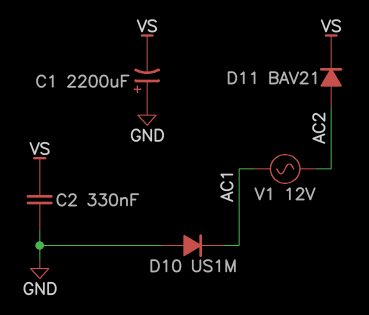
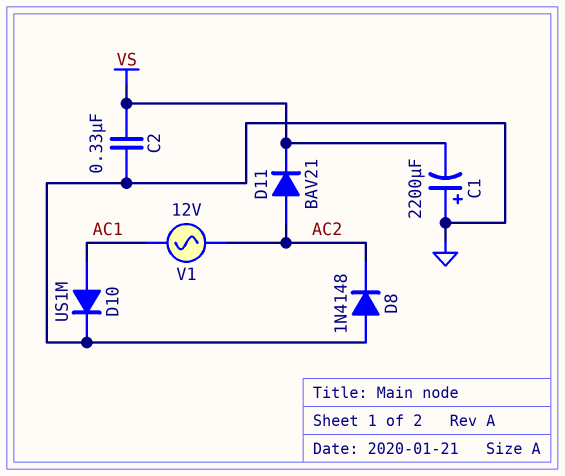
D8: none -> diode 1N4148 (A GND, K AC2)
D10: diode US1M (A GND, K AC1) -> diode US1M (A AC1, K GND)

